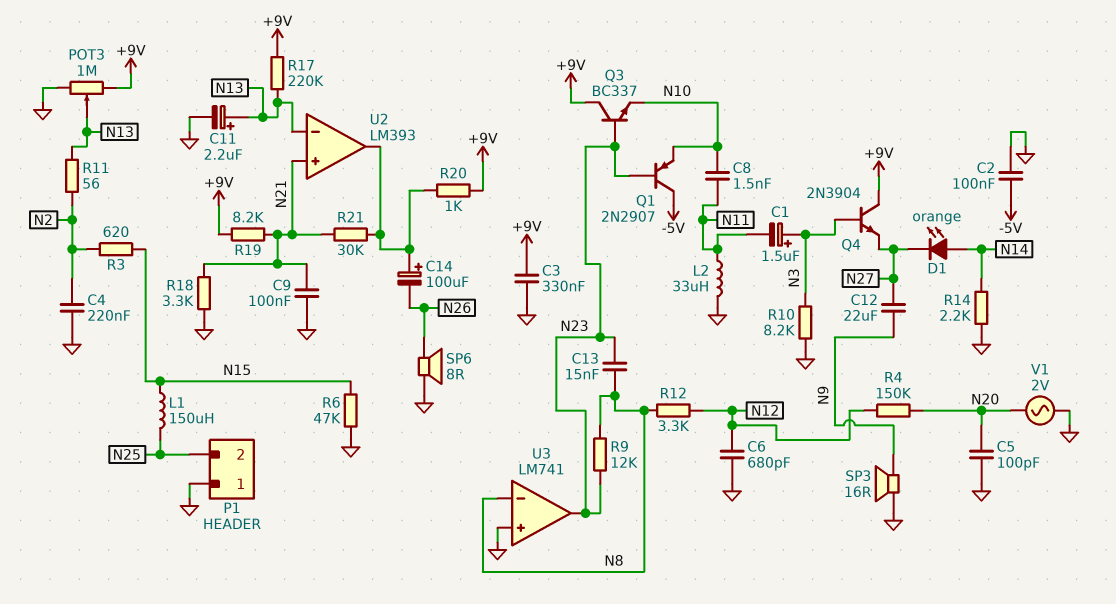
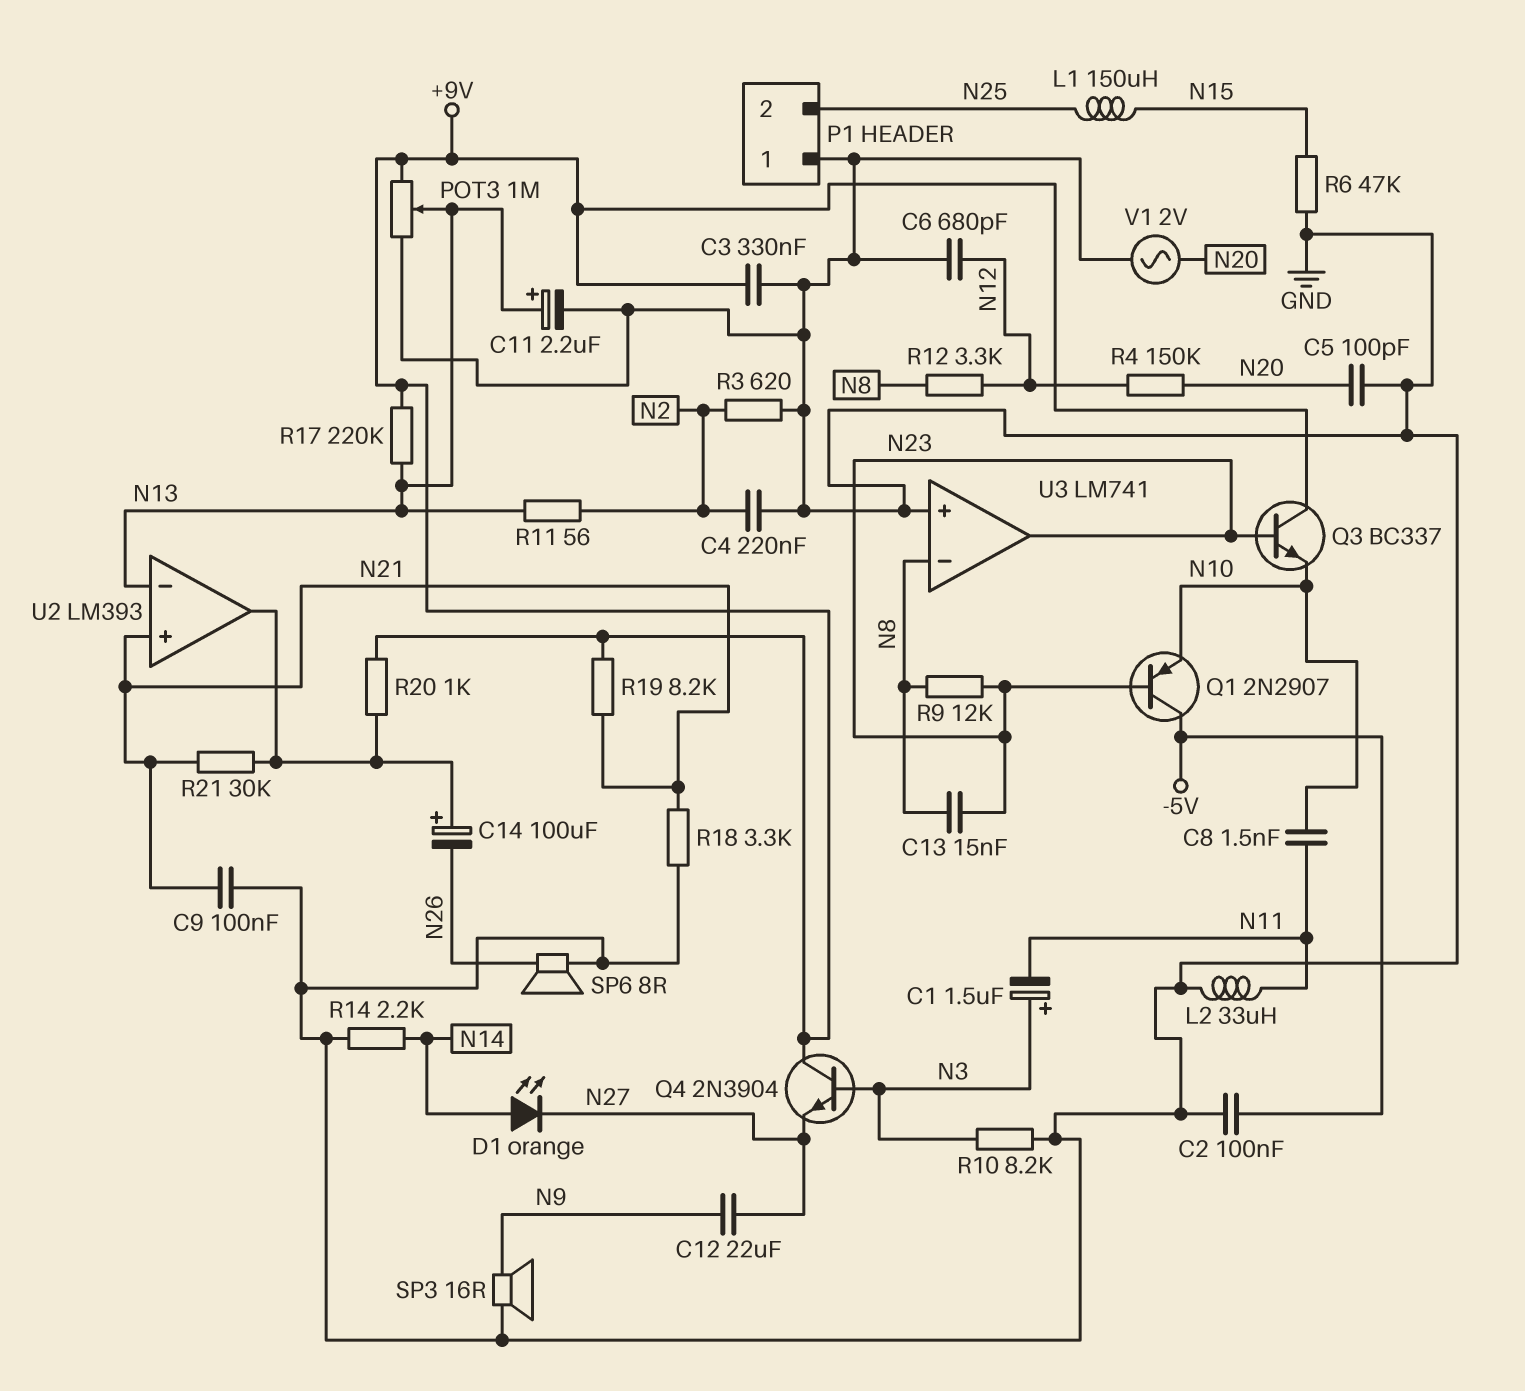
R3: 620 (N2, N15) -> 620 (GND, N2)

